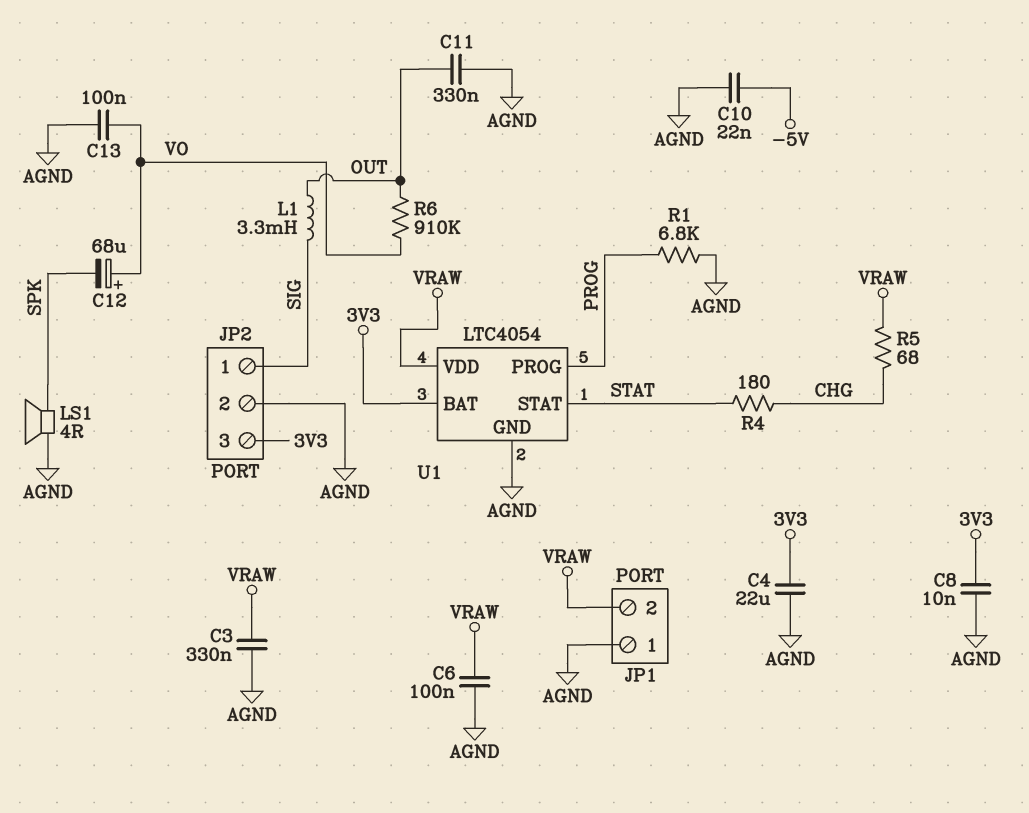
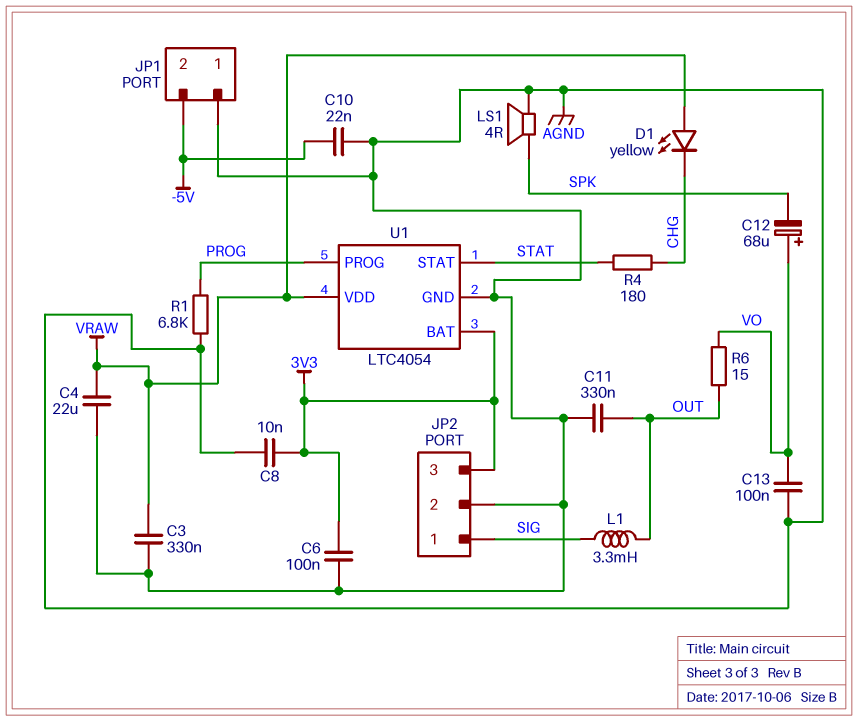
C4: 22uF (3V3, AGND) -> 22uF (AGND, VRAW)
C6: 100nF (AGND, VRAW) -> 100nF (3V3, AGND)
D1: none -> LED yellow (A VRAW, K CHG)
JP1 pin 2: VRAW -> -5V
R5: 68 (CHG, VRAW) -> none
R6: 910k (OUT, VO) -> 15 (OUT, VO)

